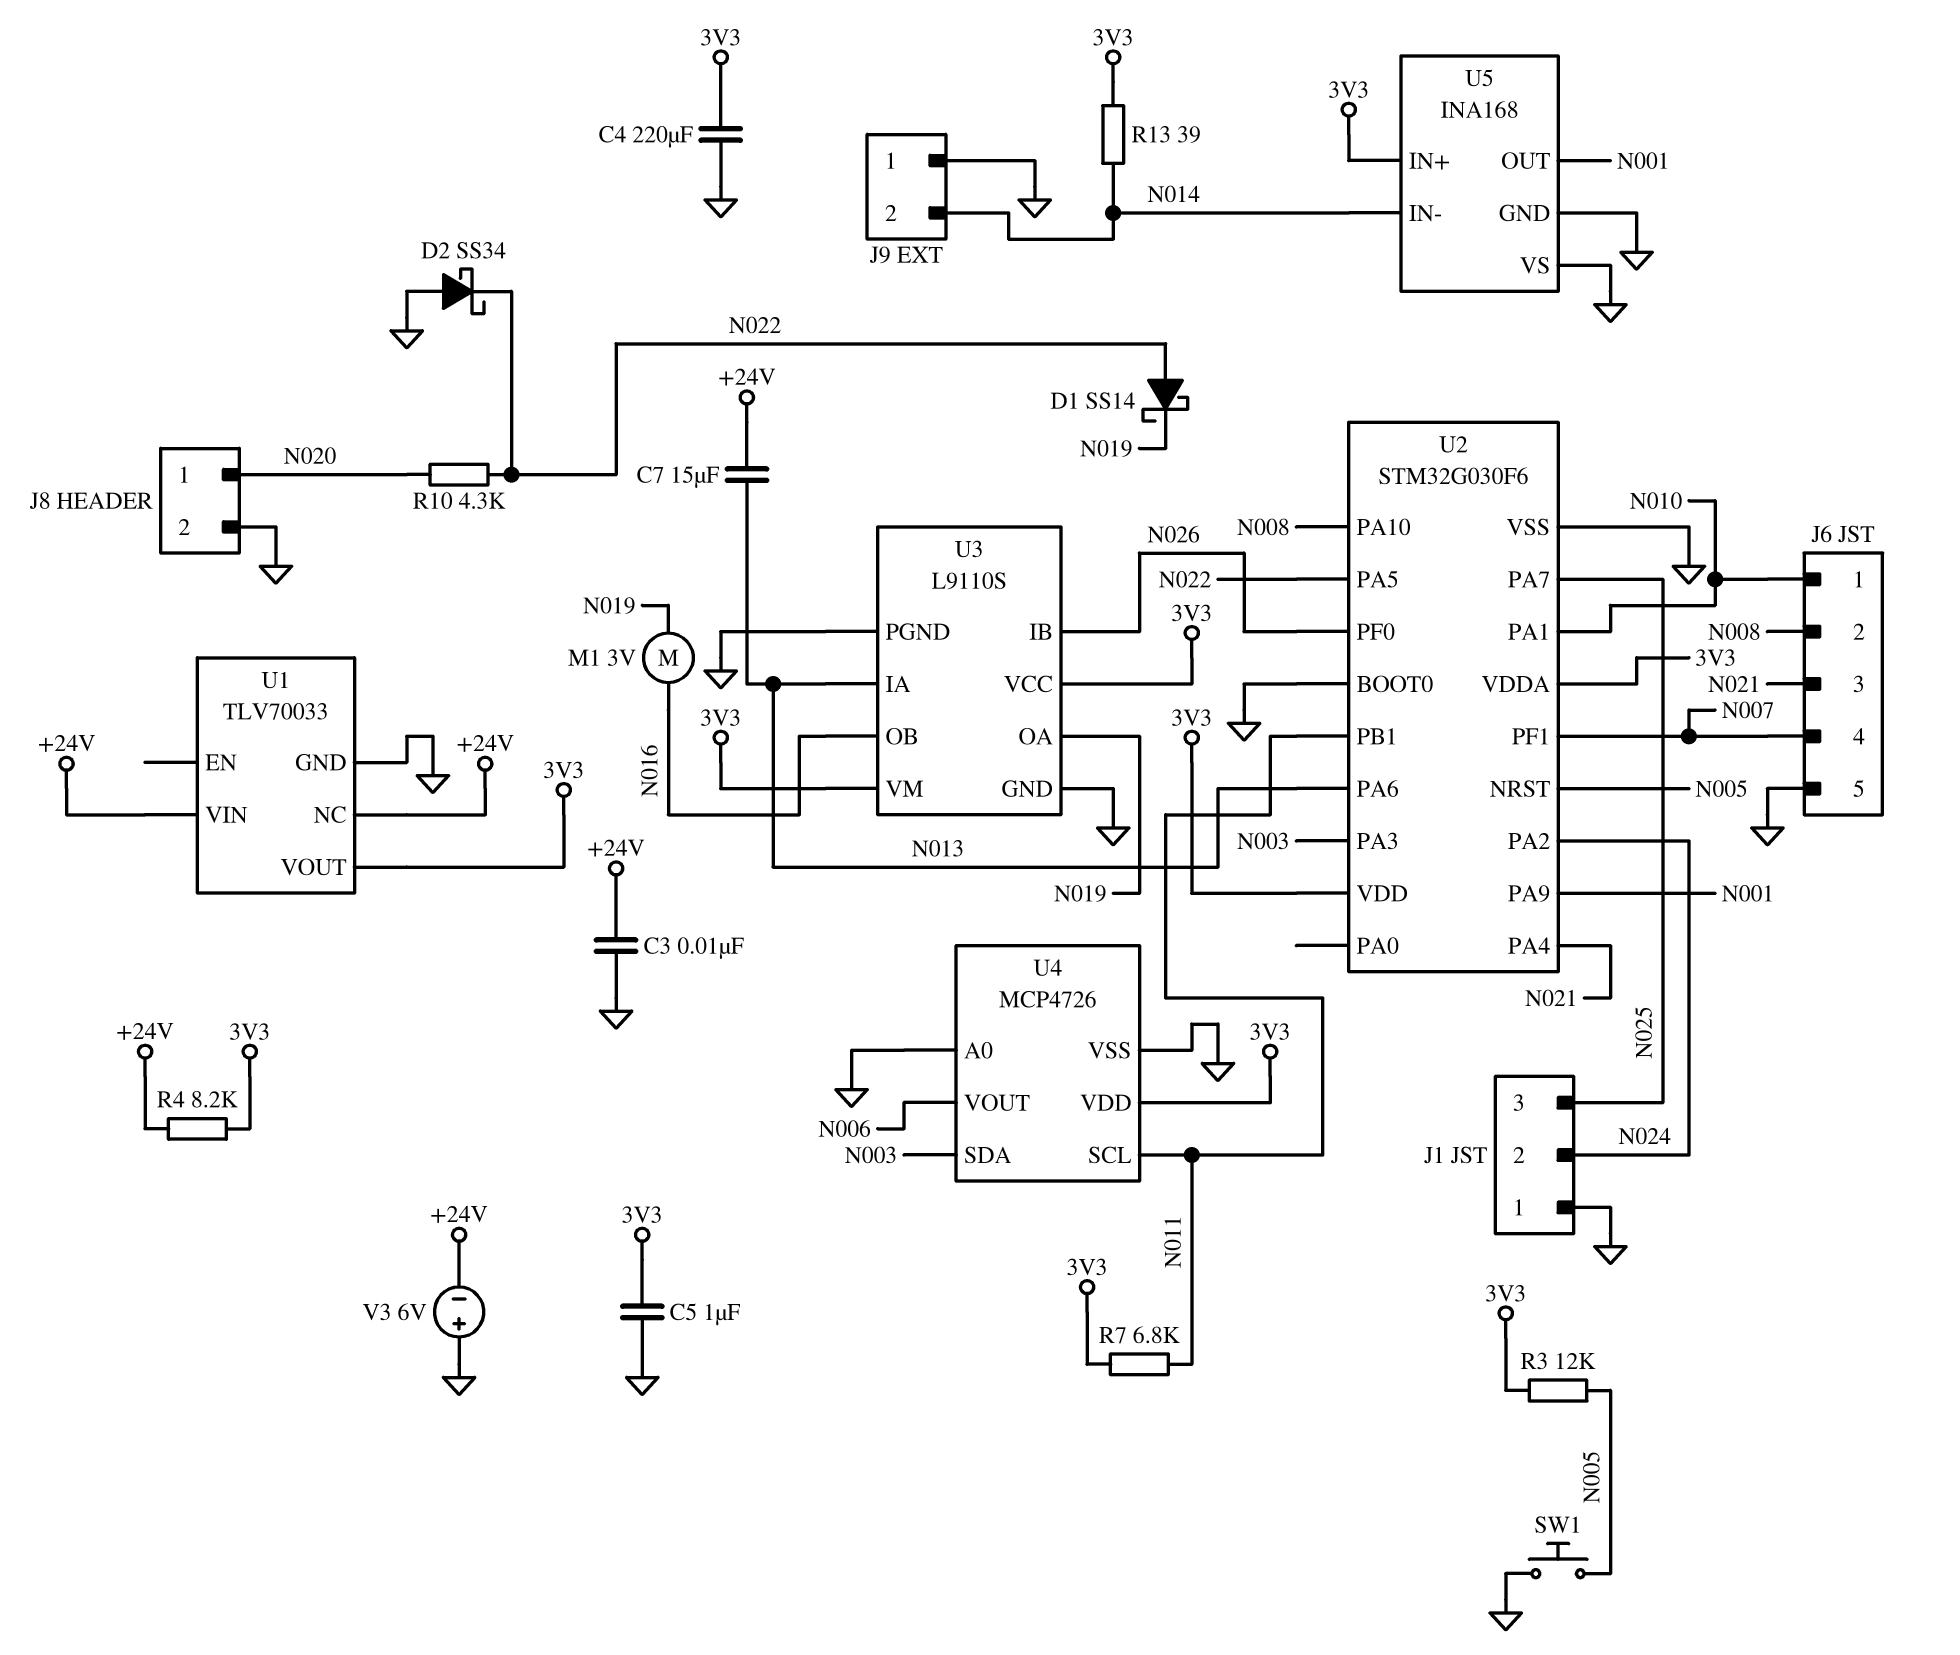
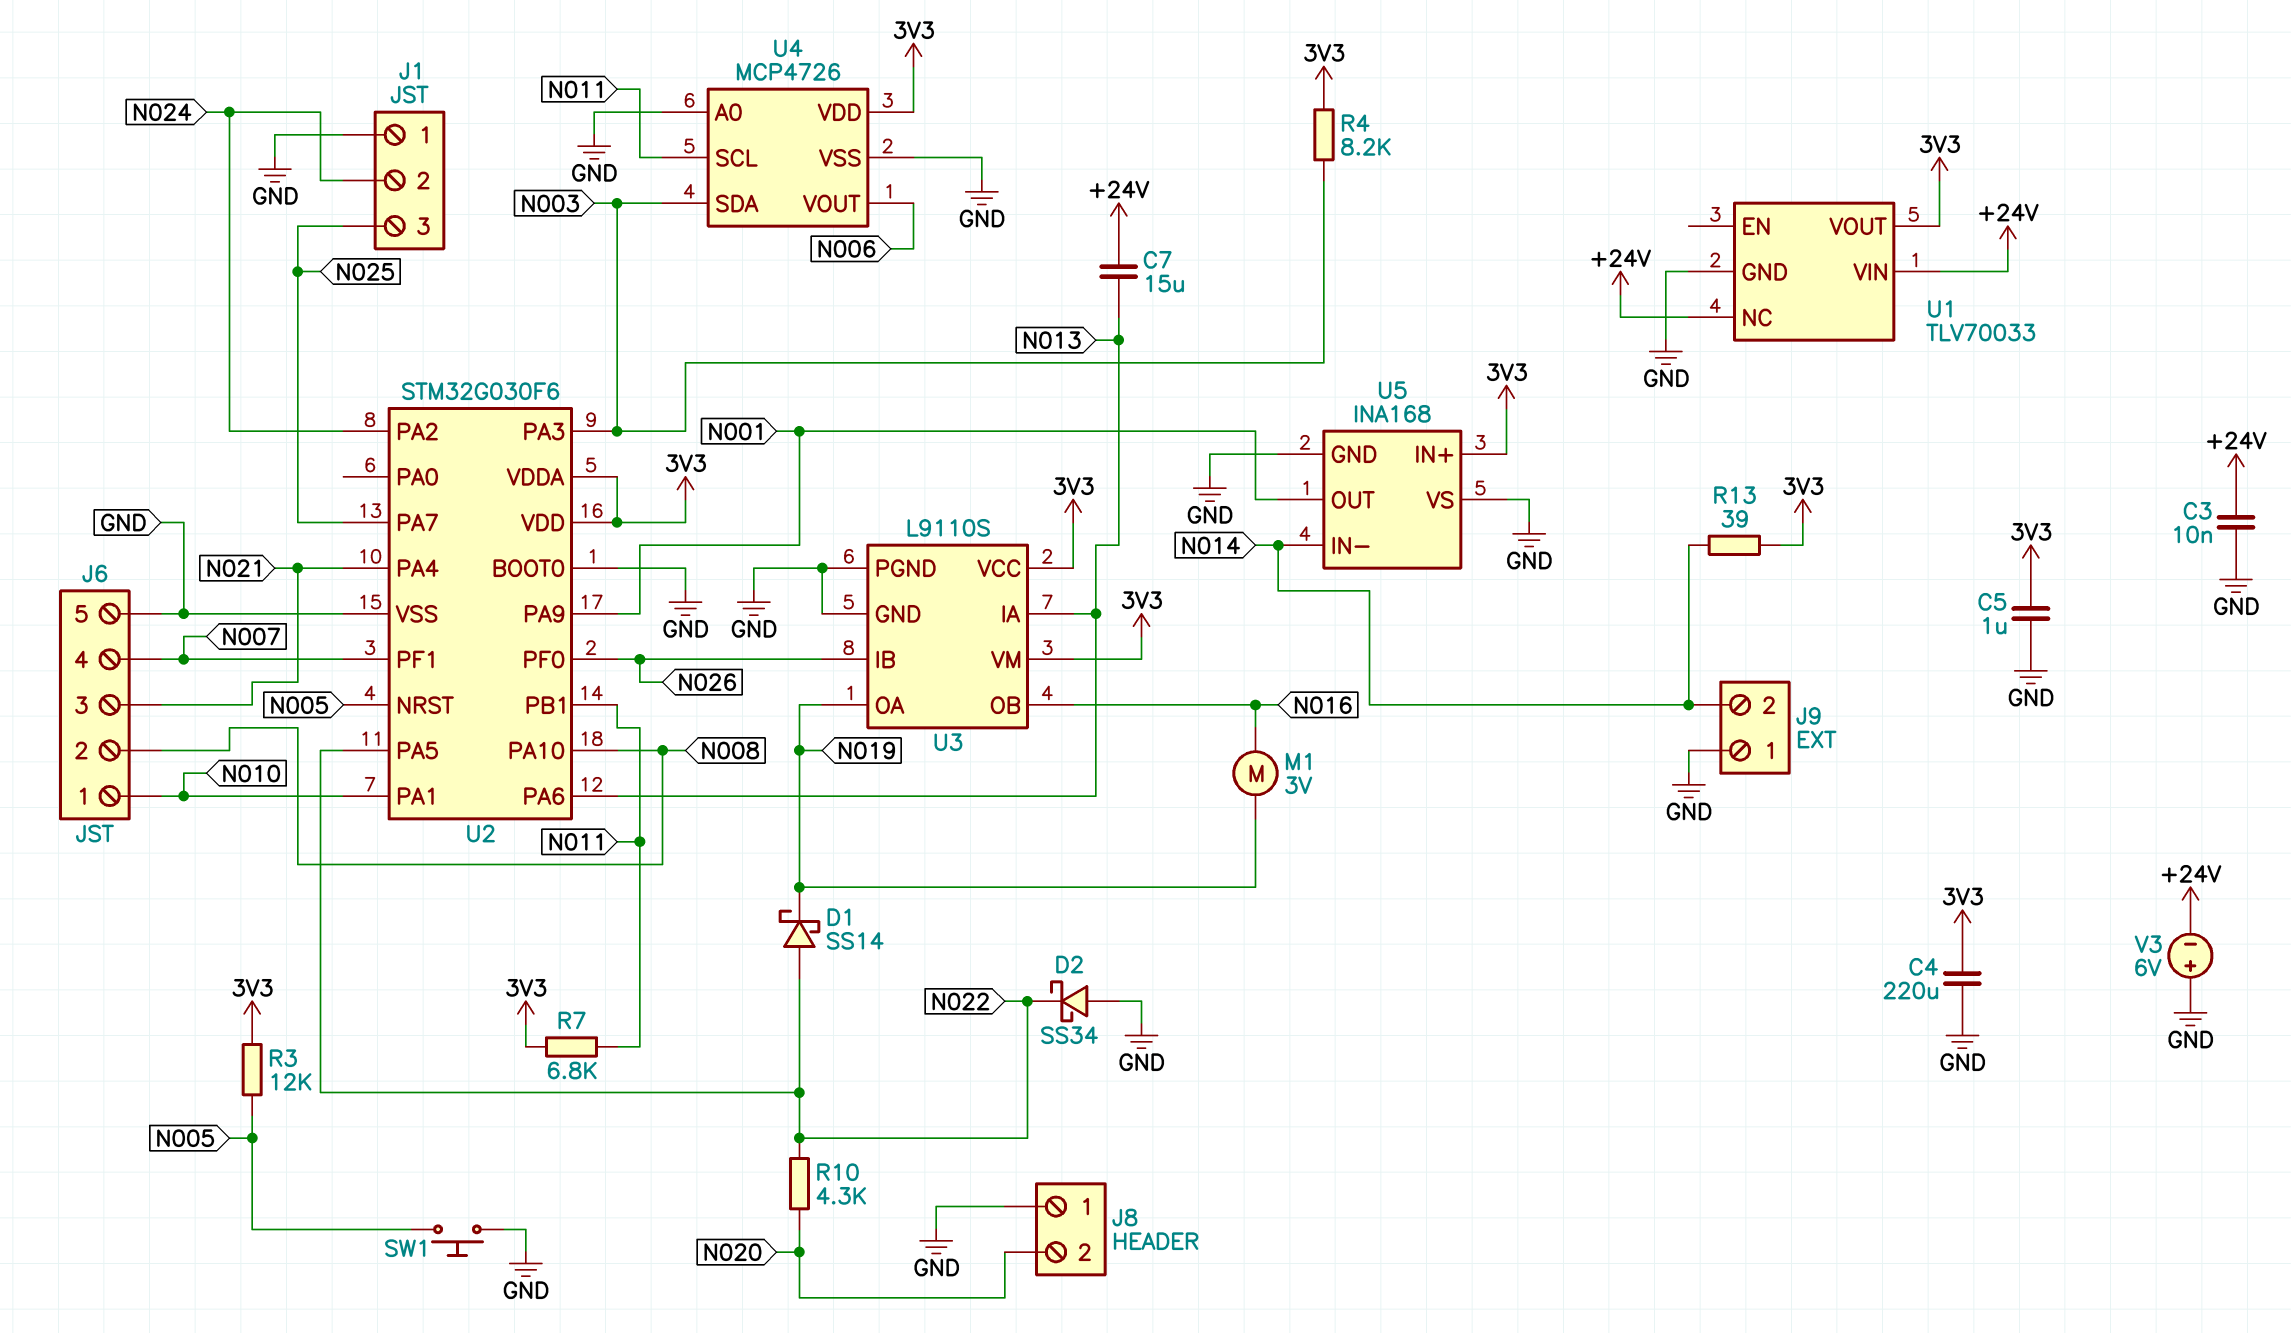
J8 pin 1: N020 -> GND
J8 pin 2: GND -> N020
R4: 8.2k (+24V, 3V3) -> 8.2k (3V3, N003)

